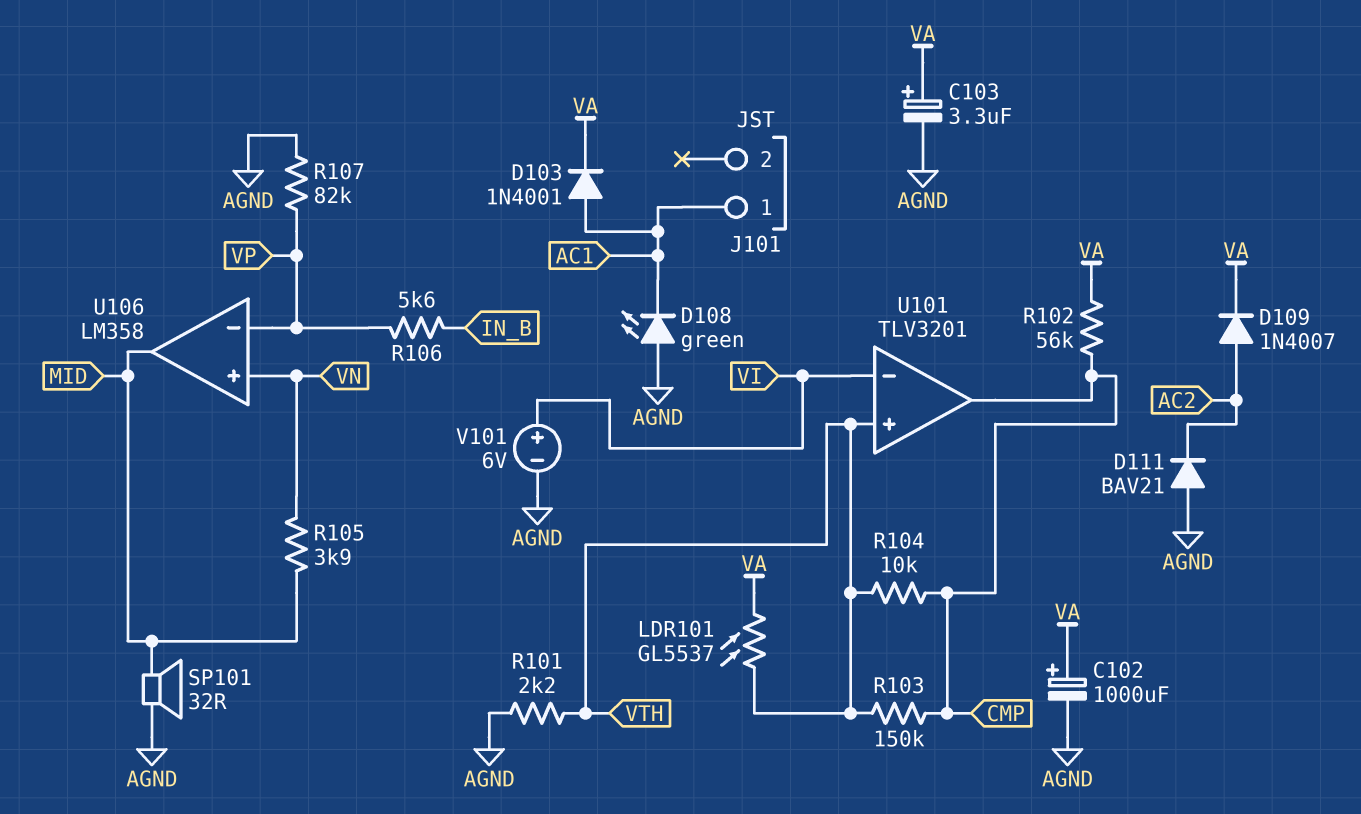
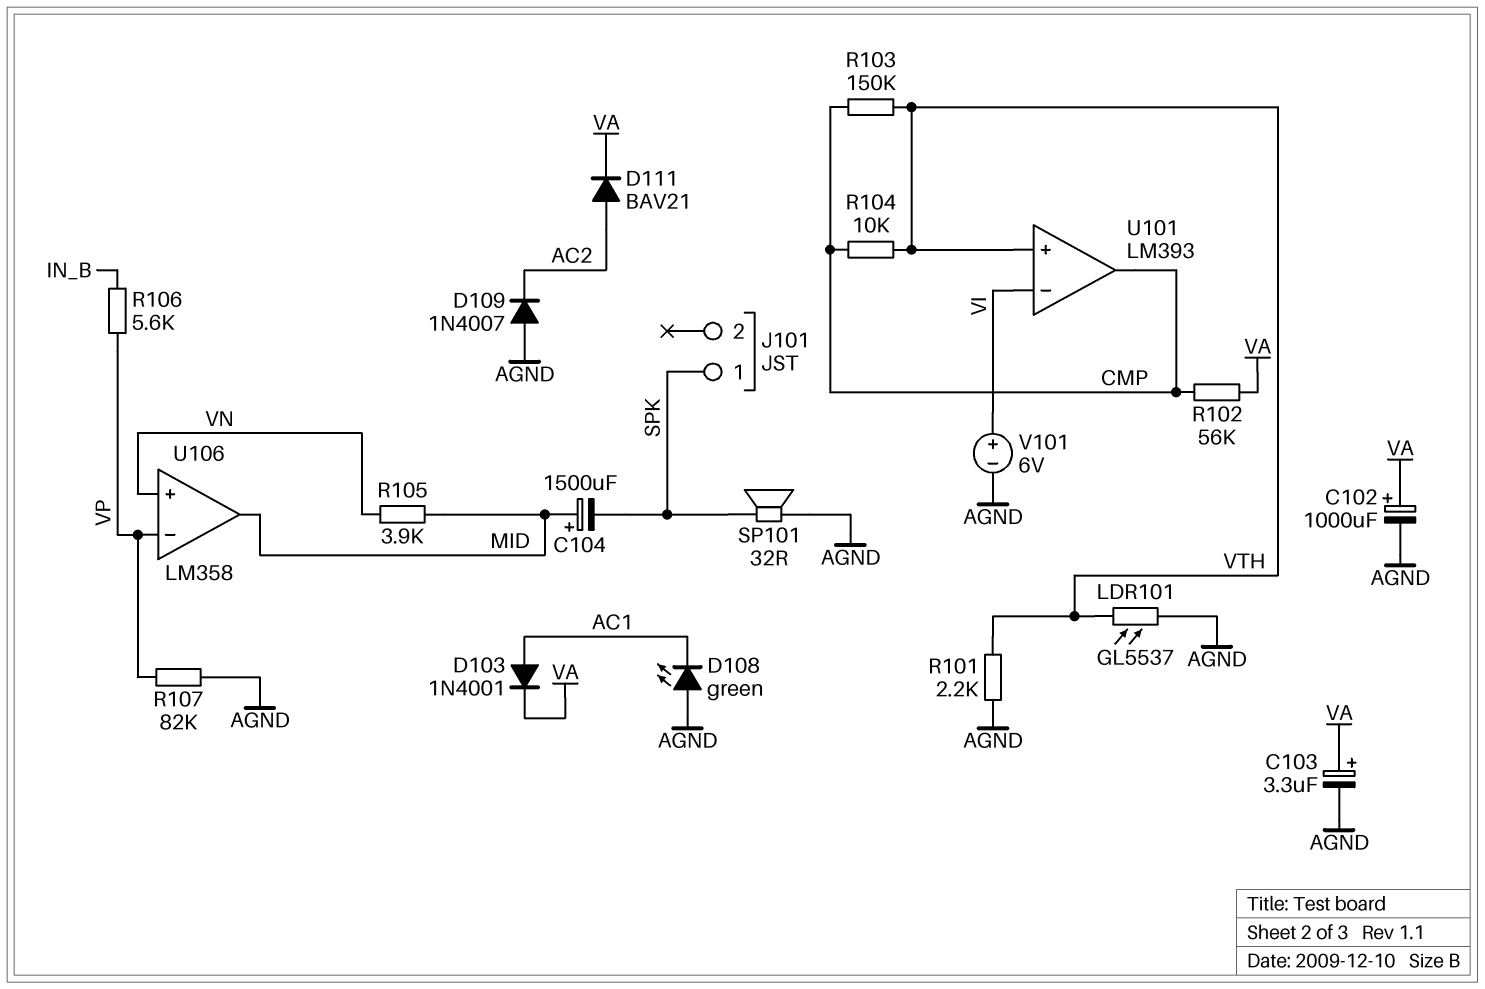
C104: none -> 1500uF (plus MID, minus SPK)
D109: diode 1N4007 (A AC2, K VA) -> diode 1N4007 (A AGND, K AC2)
D111: diode BAV21 (A AGND, K AC2) -> diode BAV21 (A AC2, K VA)
J101 pin 1: AC1 -> SPK
LDR101: GL5537 (VA, VTH) -> GL5537 (AGND, VTH)
SP101: speaker 32R (AGND, MID) -> speaker 32R (AGND, SPK)
U101: TLV3201 -> LM393

